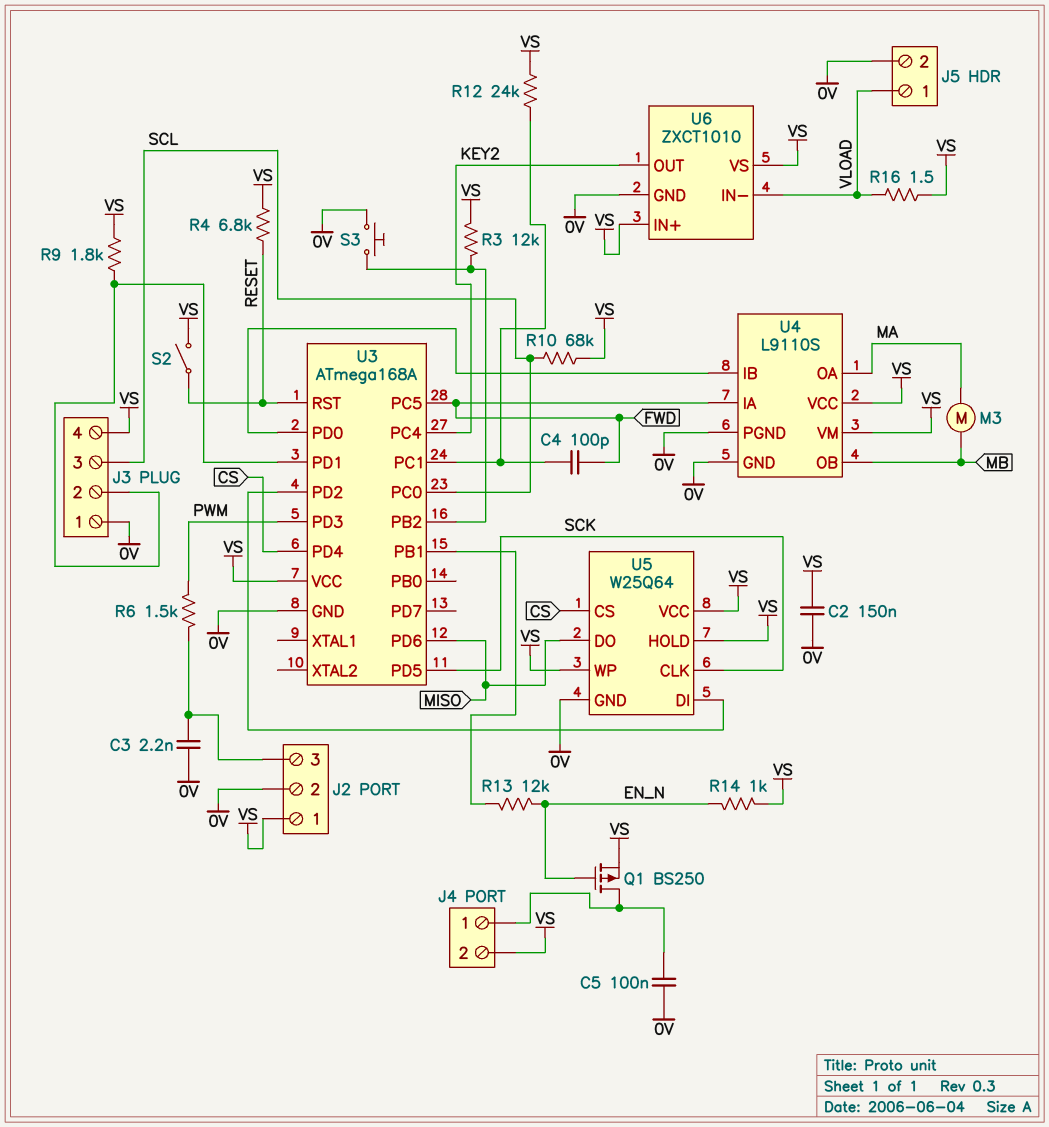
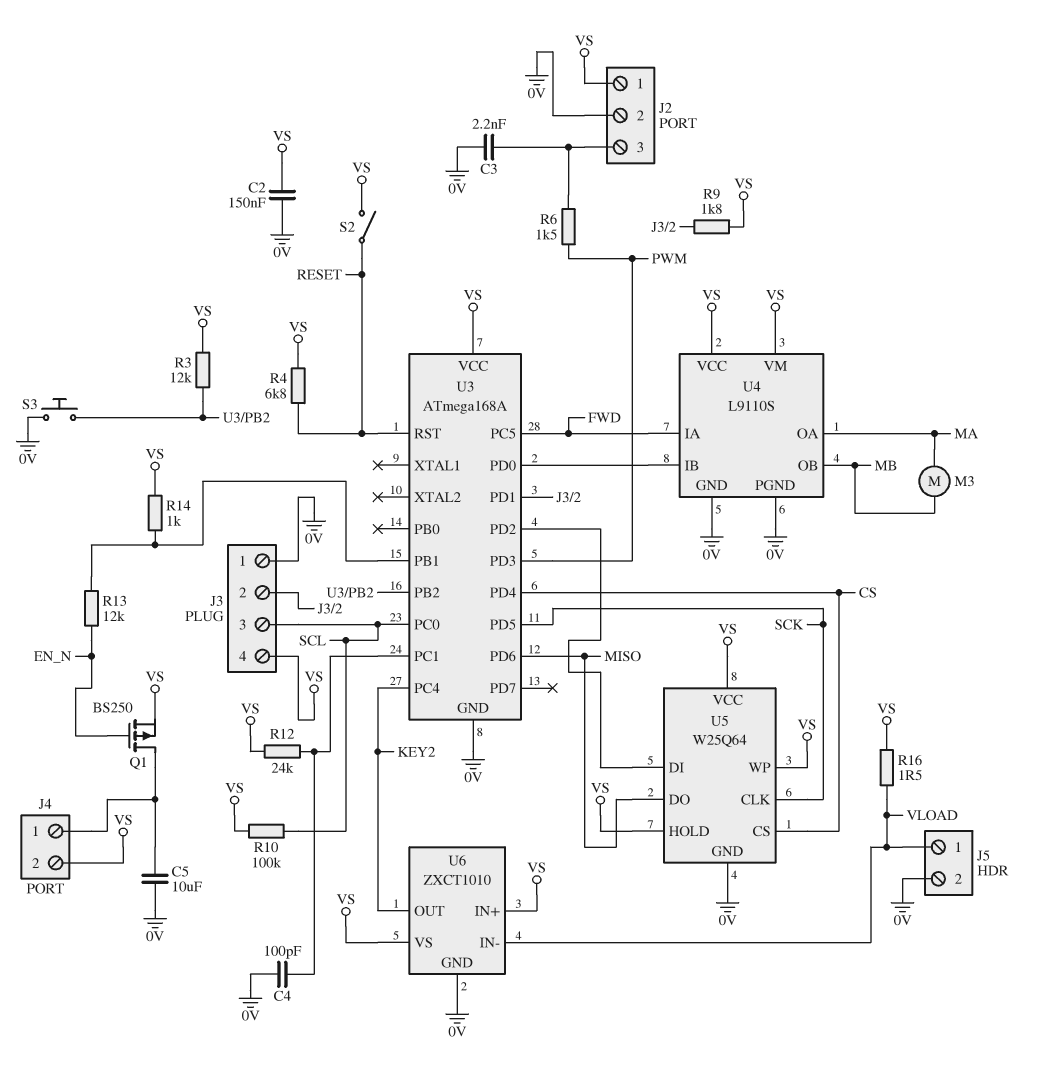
C4: 100pF (FWD, U3/PC1) -> 100pF (0V, U3/PC1)
C5: 100nF (0V, J4/1) -> 10uF (0V, J4/1)
R10: 68k (SCL, VS) -> 100k (SCL, VS)
R14: 1k (EN_N, VS) -> 1k (U3/PB1, VS)

